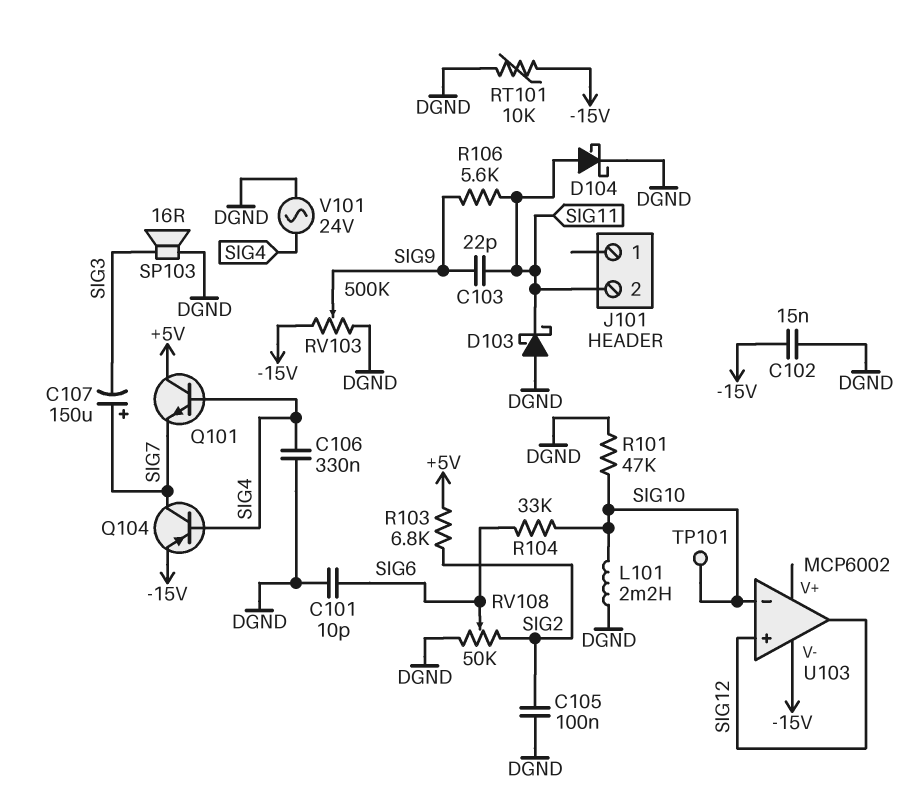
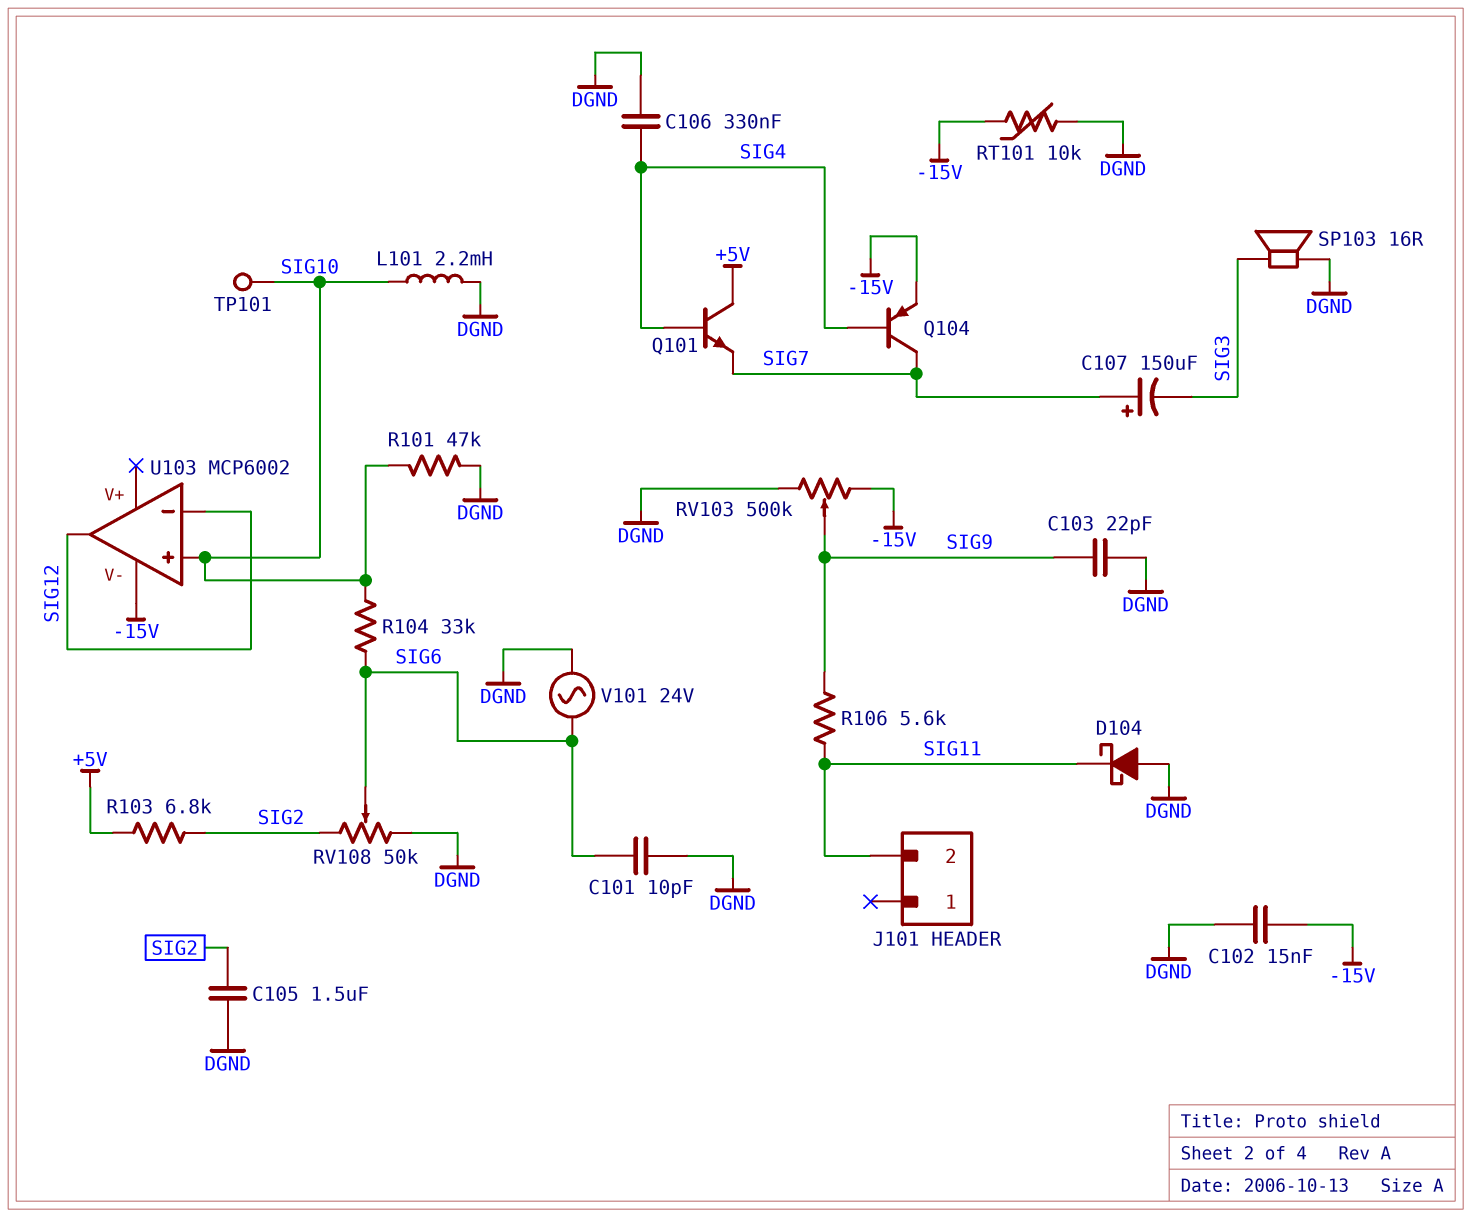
C103: 22pF (SIG9, SIG11) -> 22pF (DGND, SIG9)
C105: 100nF (DGND, SIG2) -> 1.5uF (DGND, SIG2)
D103: schottky (A DGND, K SIG11) -> none
D104: schottky (A SIG11, K DGND) -> schottky (A DGND, K SIG11)
U103 pin in+: SIG12 -> SIG10
U103 pin in-: SIG10 -> SIG12
V101: AC 24V (DGND, SIG4) -> AC 24V (DGND, SIG6)

